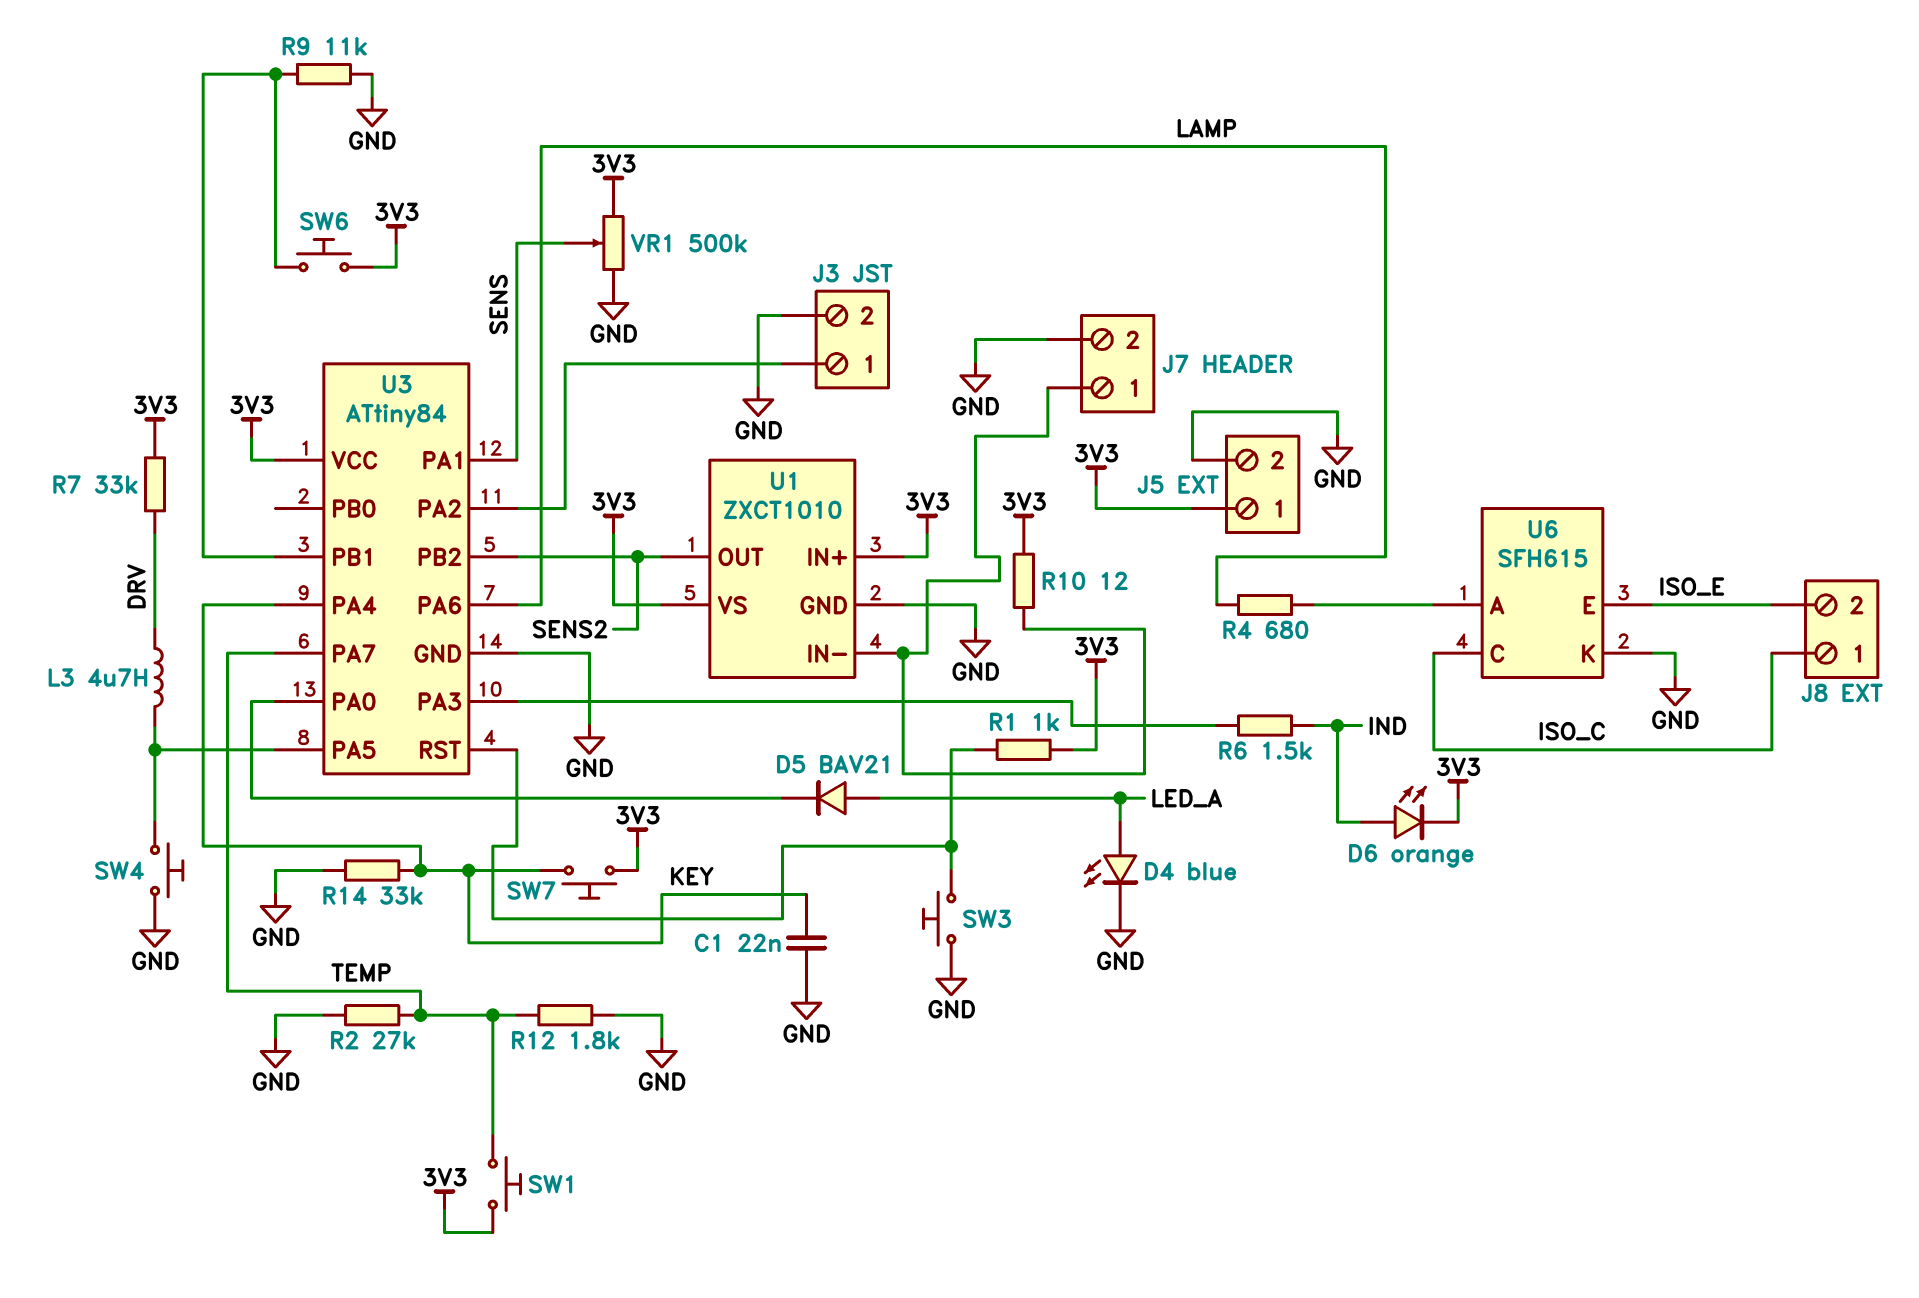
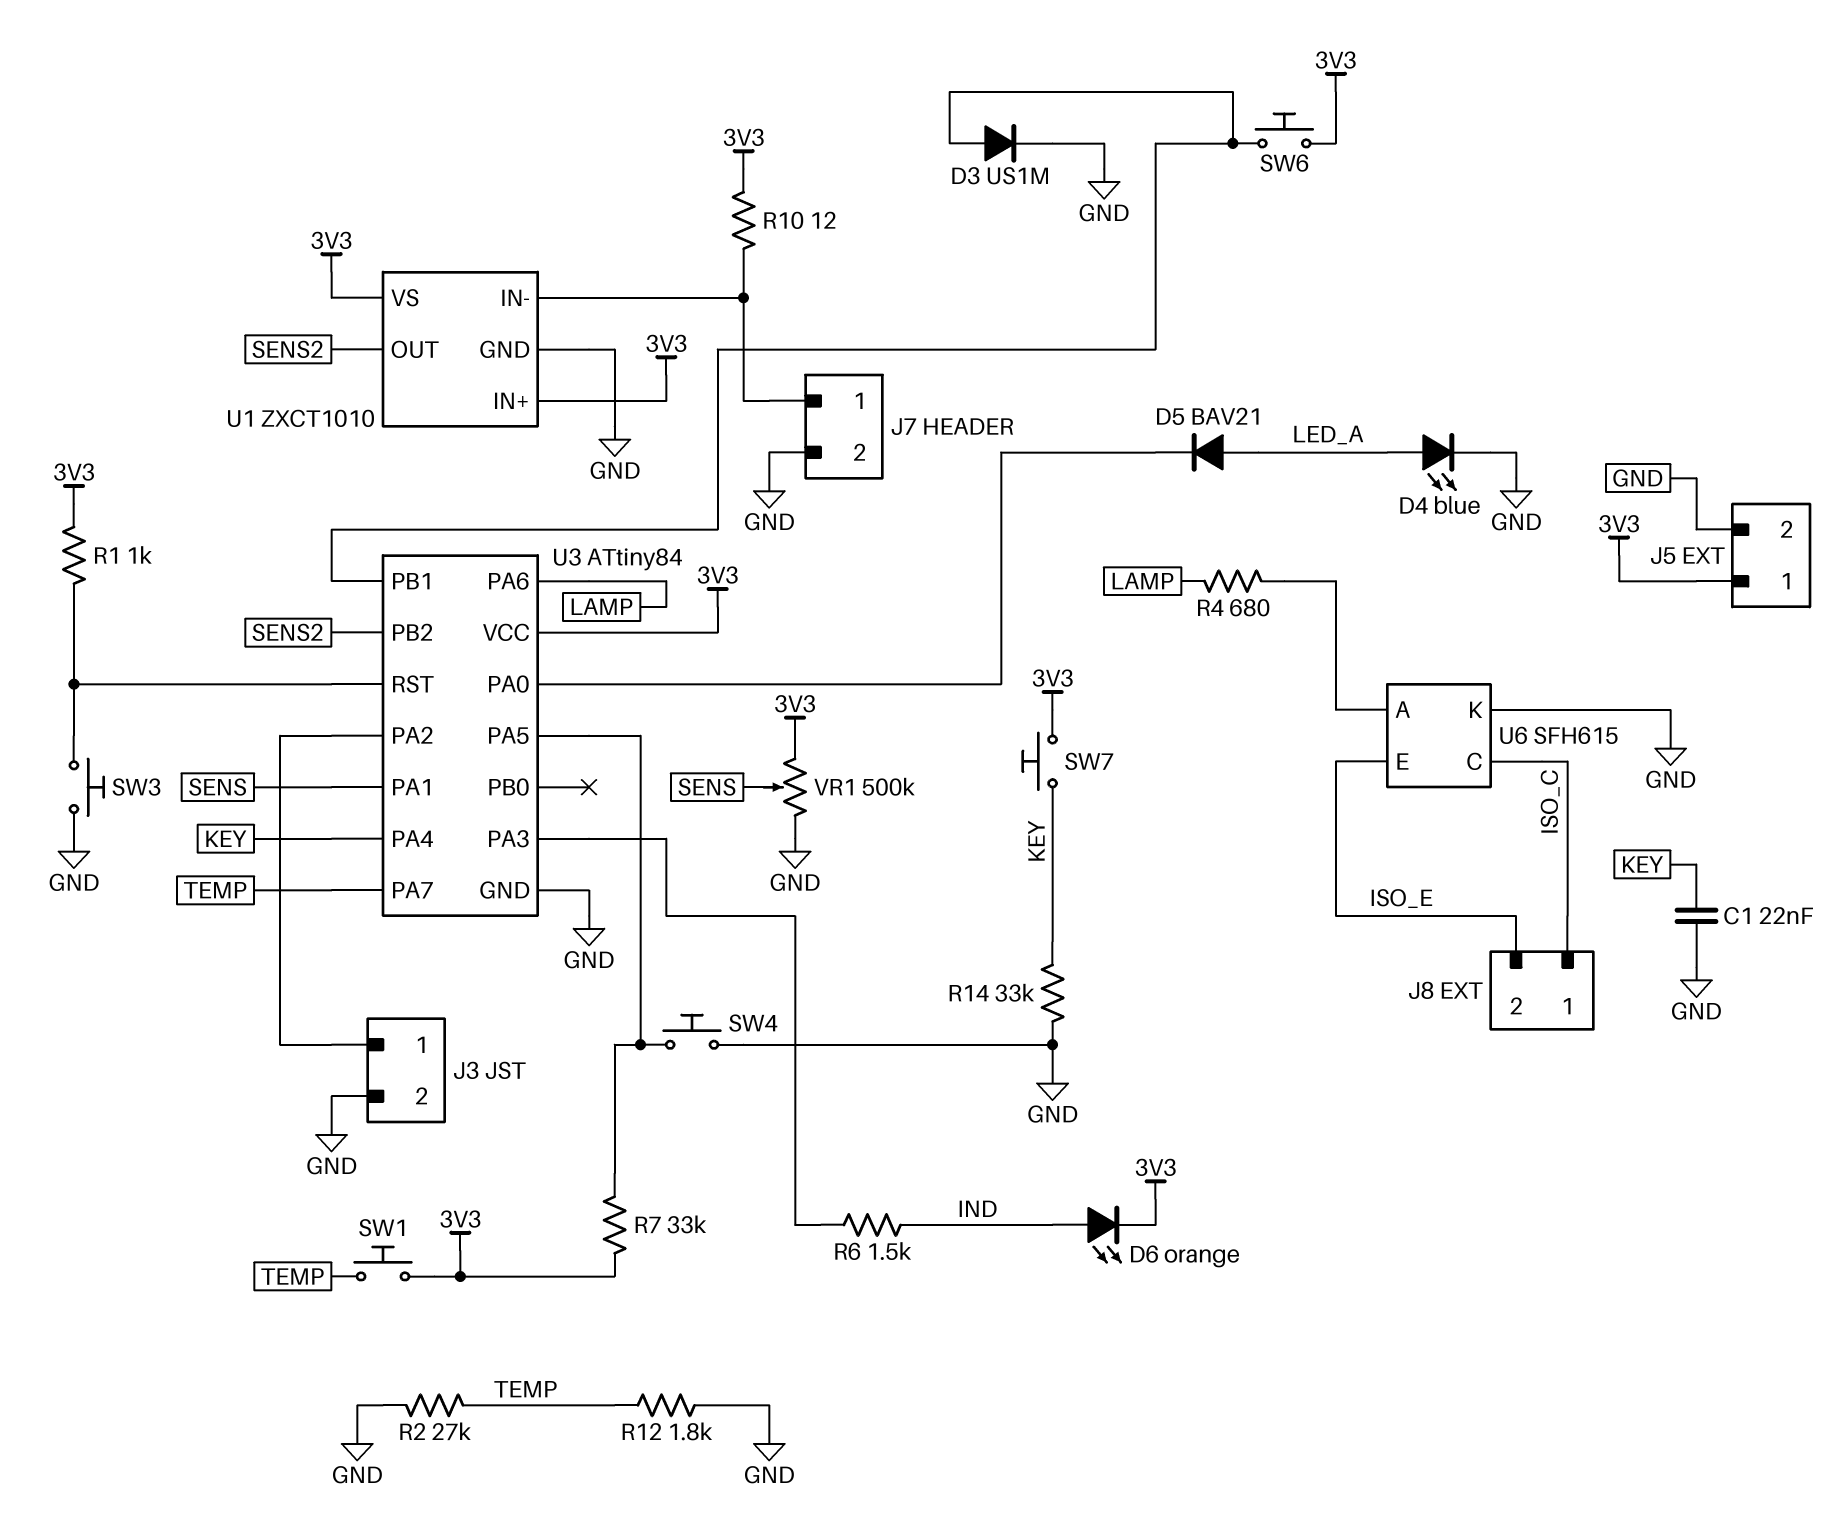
D3: none -> diode US1M (A U3/PB1, K GND)
L3: 4.7uH (DRV, U3/PA5) -> none
R7: 33k (3V3, DRV) -> 33k (3V3, U3/PA5)
R9: 11k (GND, U3/PB1) -> none

